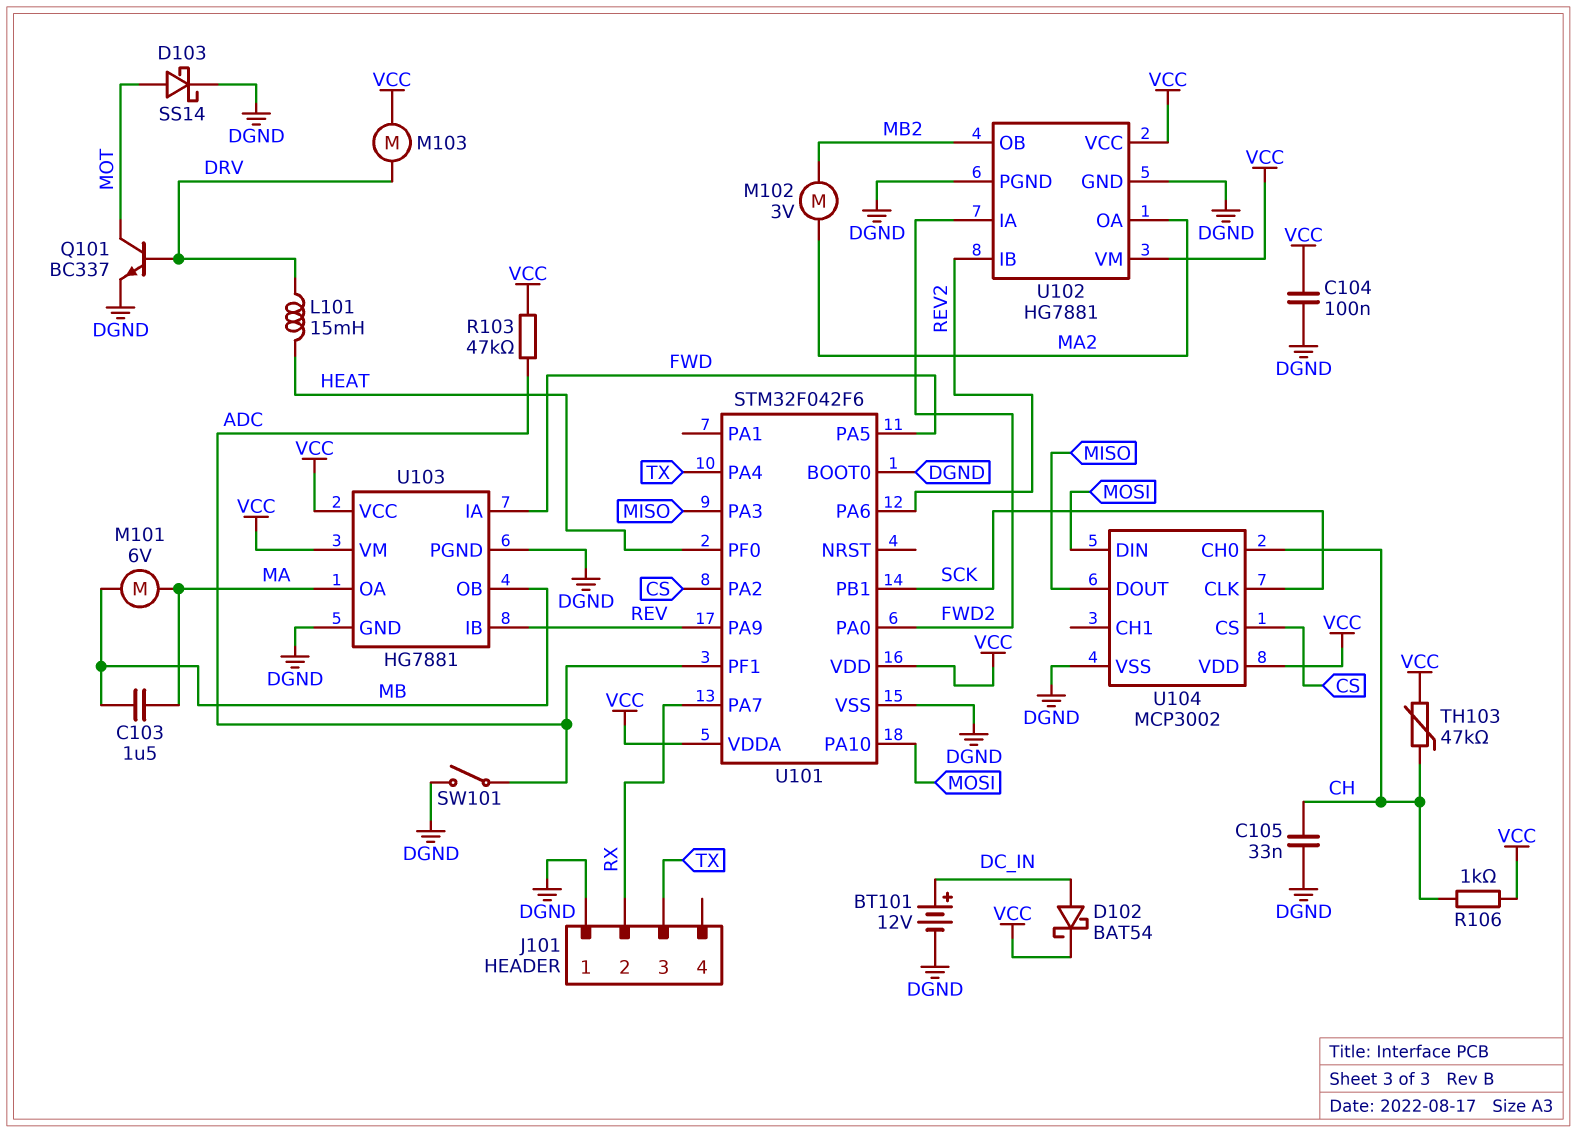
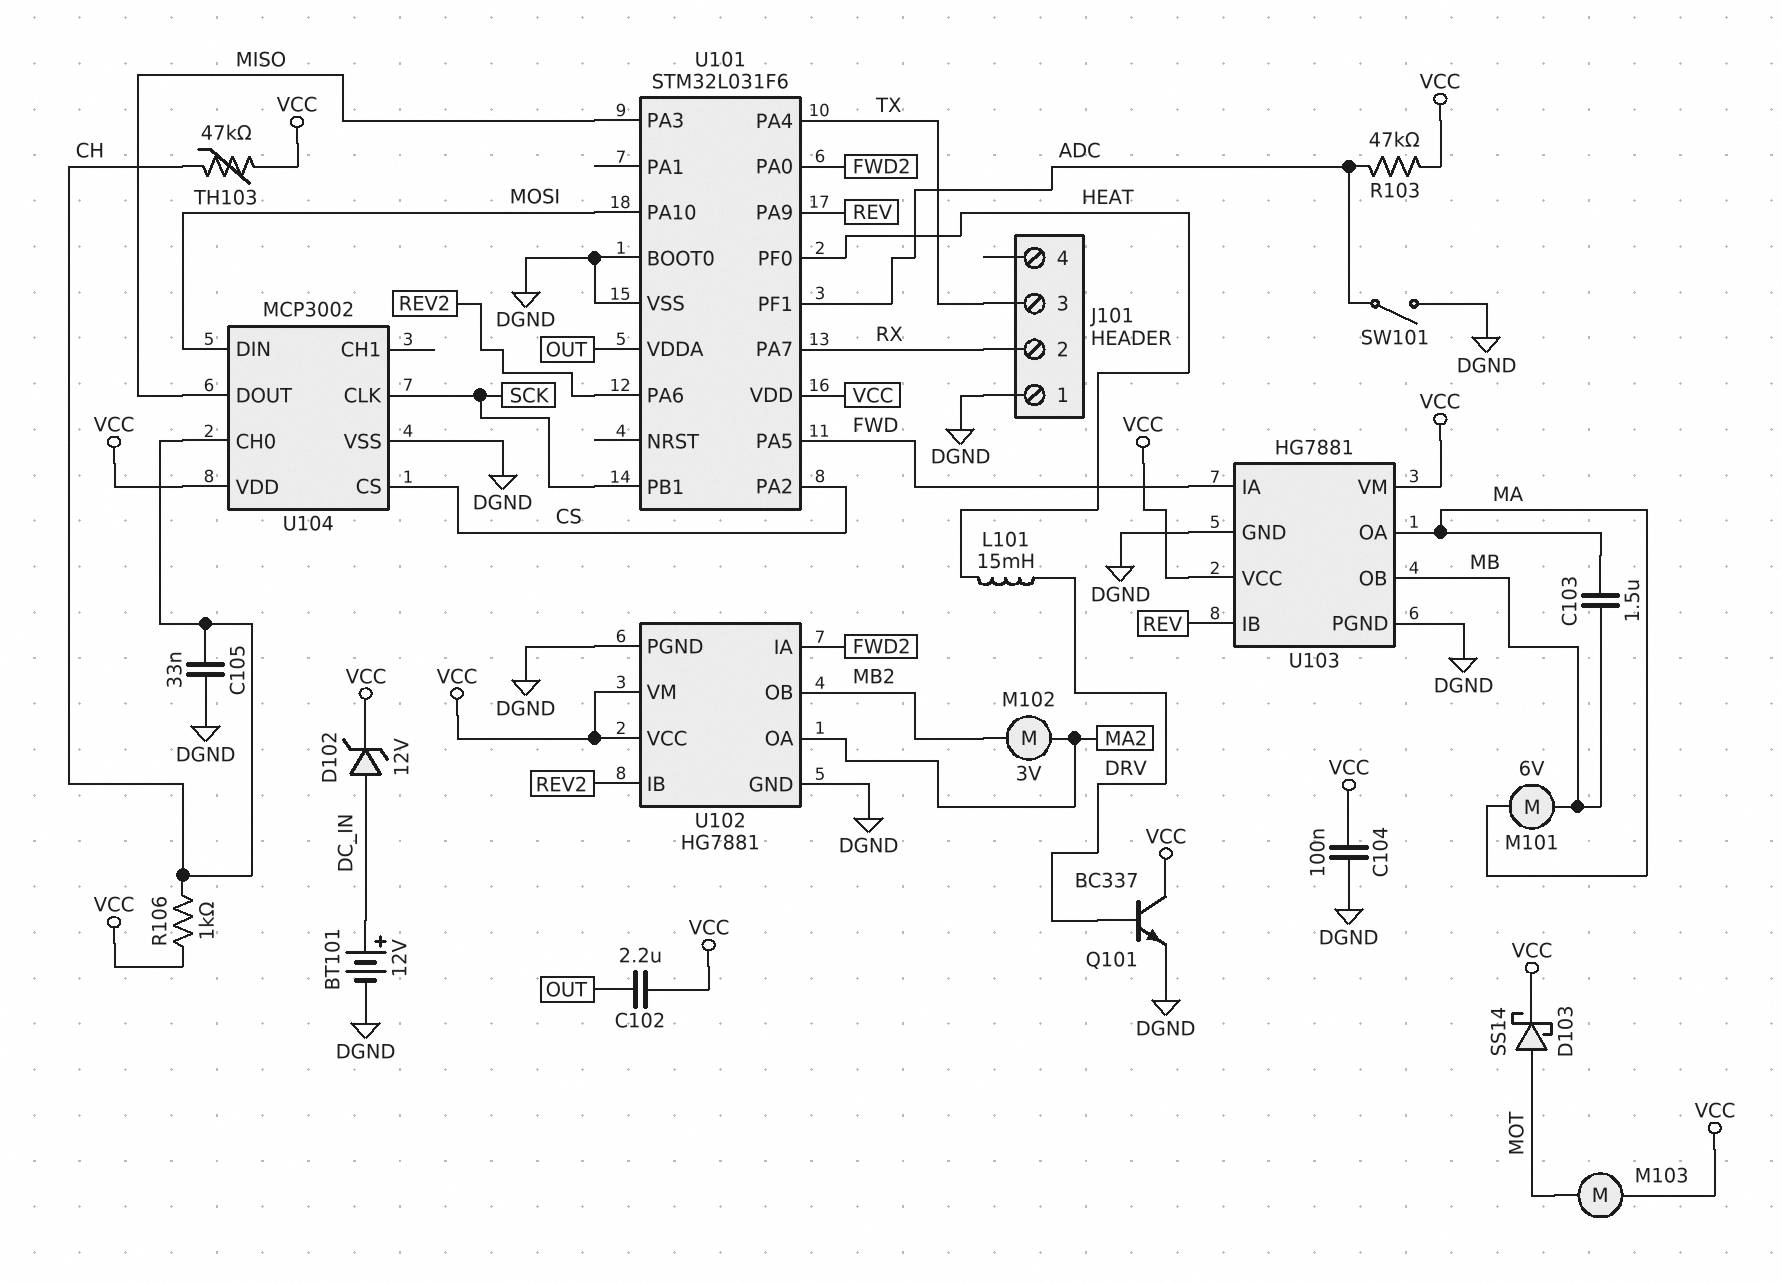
C102: none -> 2.2uF (OUT, VCC)
D102: schottky BAT54 (A DC_IN, K VCC) -> zener 12V (A DC_IN, K VCC)
D103: schottky SS14 (A MOT, K DGND) -> schottky SS14 (A MOT, K VCC)
M103: motor (DRV, VCC) -> motor (MOT, VCC)
Q101: NPN BC337 (B DRV, C MOT, E DGND) -> NPN BC337 (B DRV, C VCC, E DGND)
U101: STM32F042F6 -> STM32L031F6
U101 pin VDDA: VCC -> OUT

